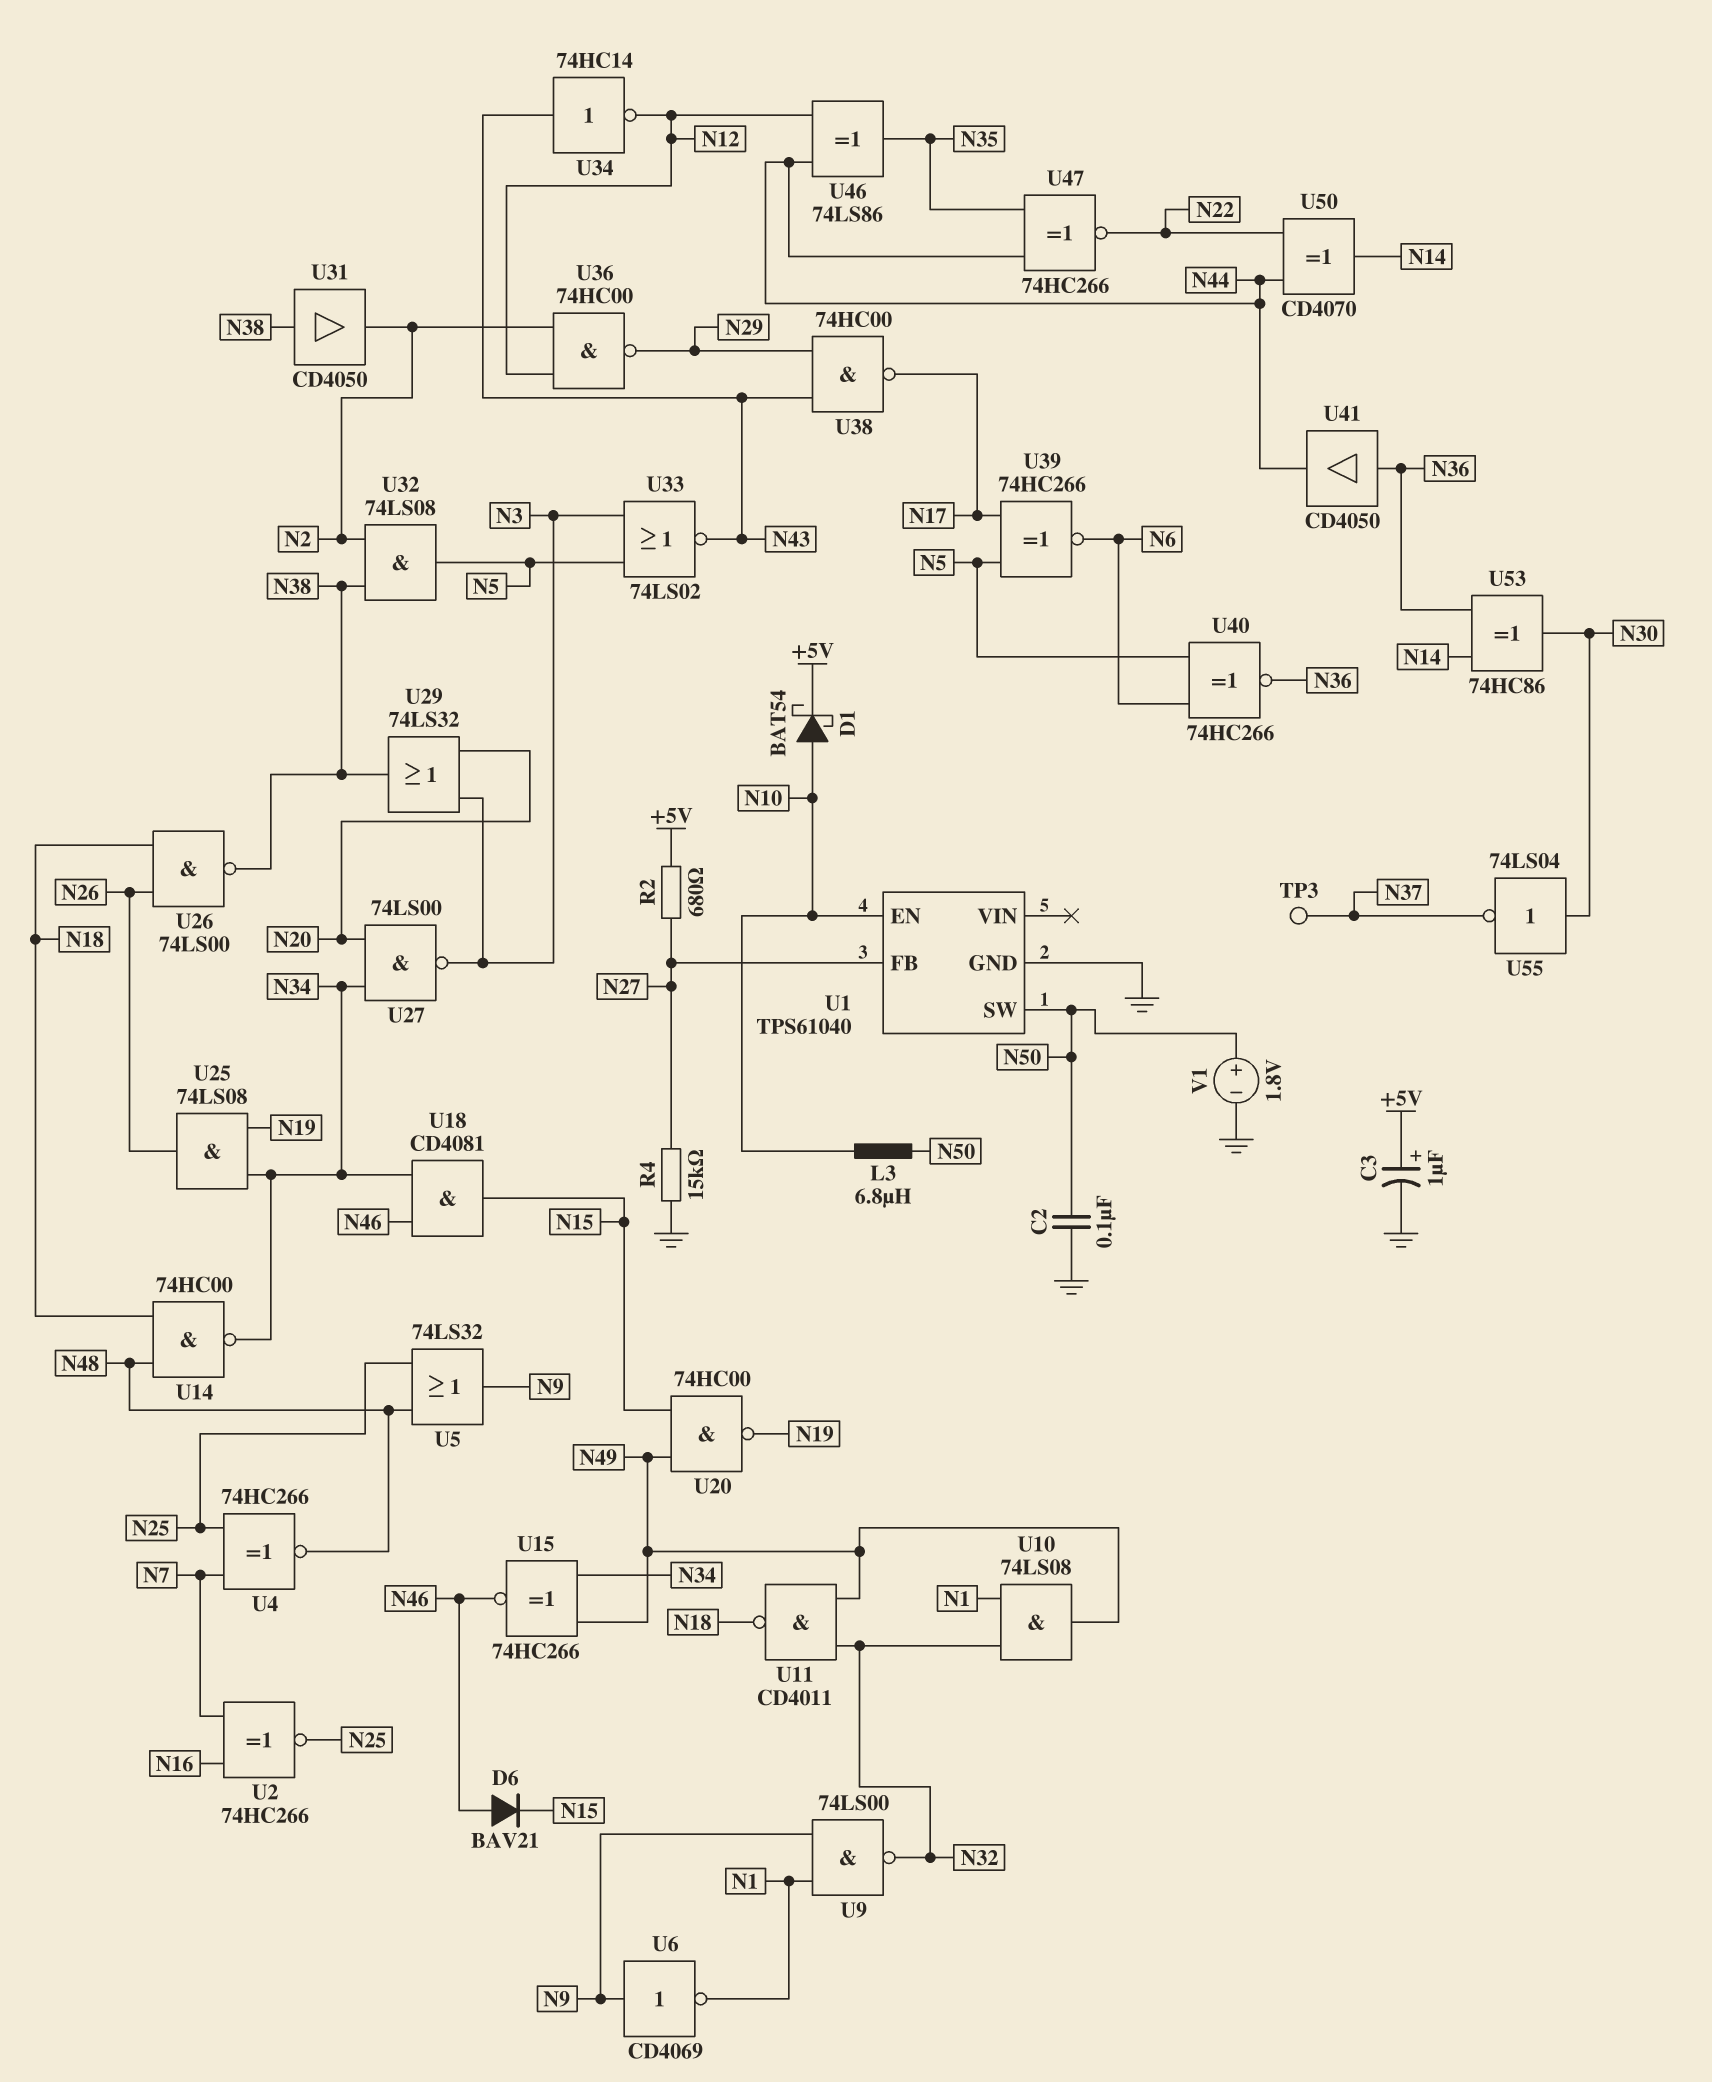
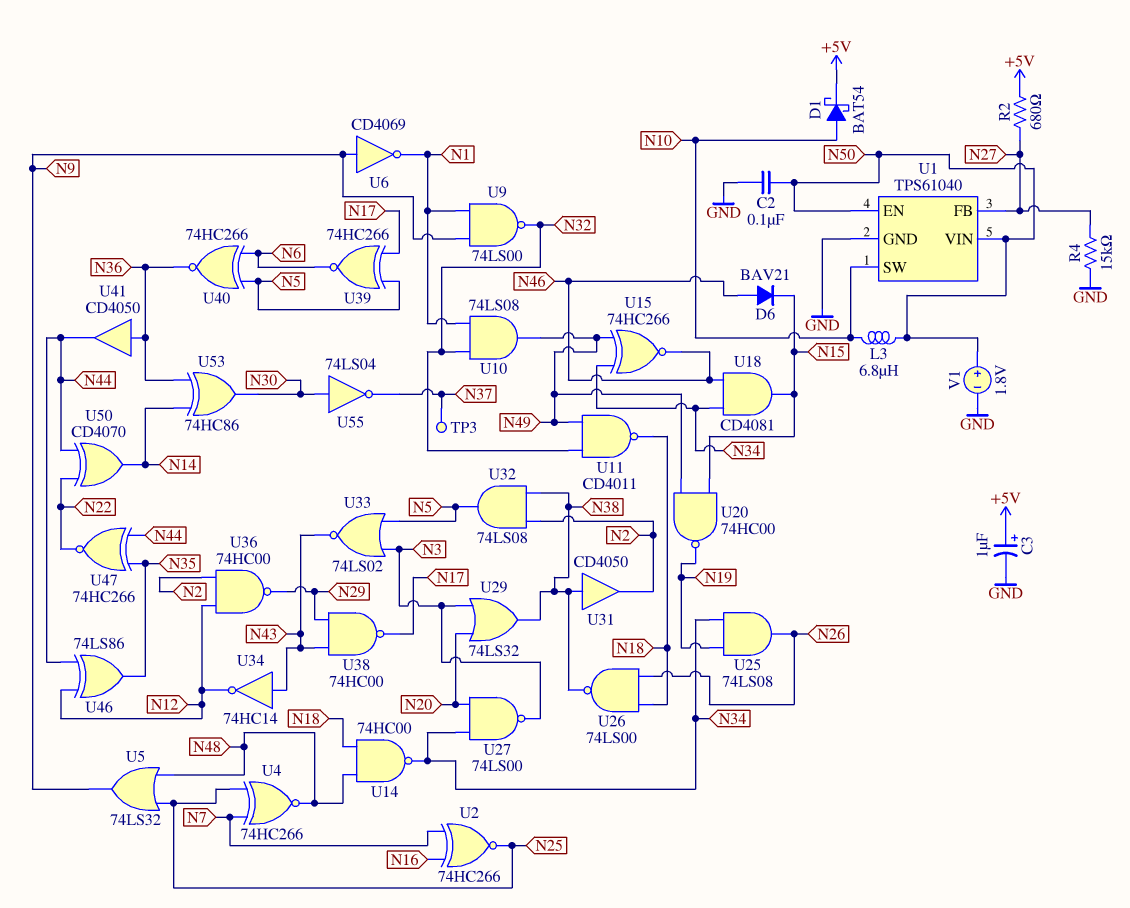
U1 pin EN: N10 -> N50
U1 pin SW: N50 -> N10
U1 pin VIN: none -> N50

